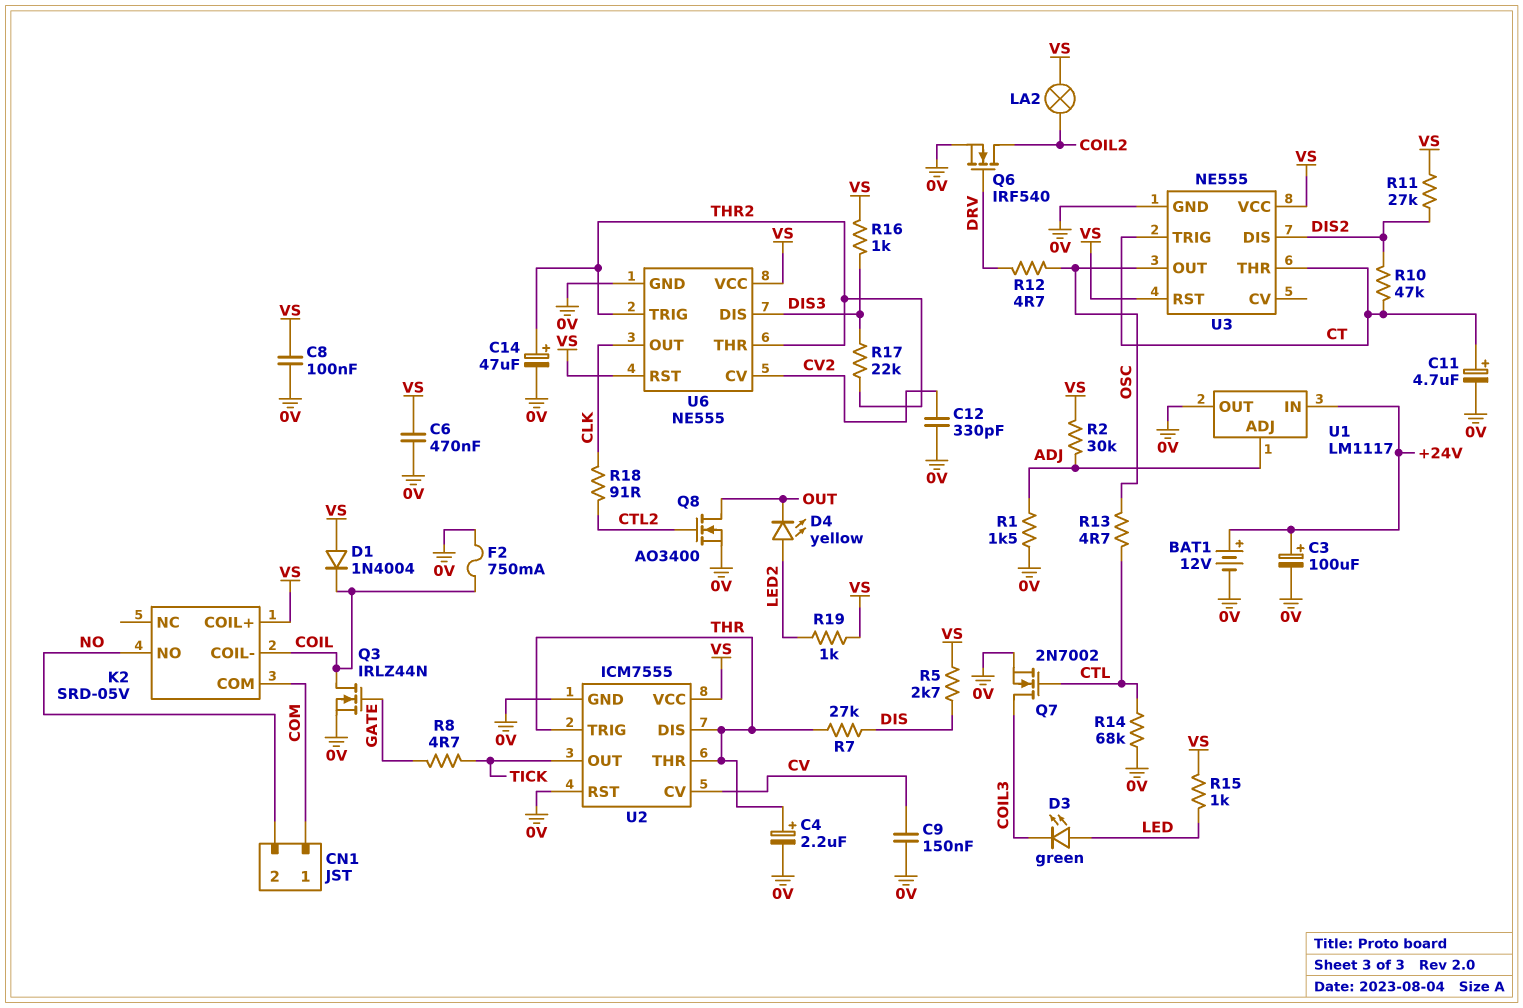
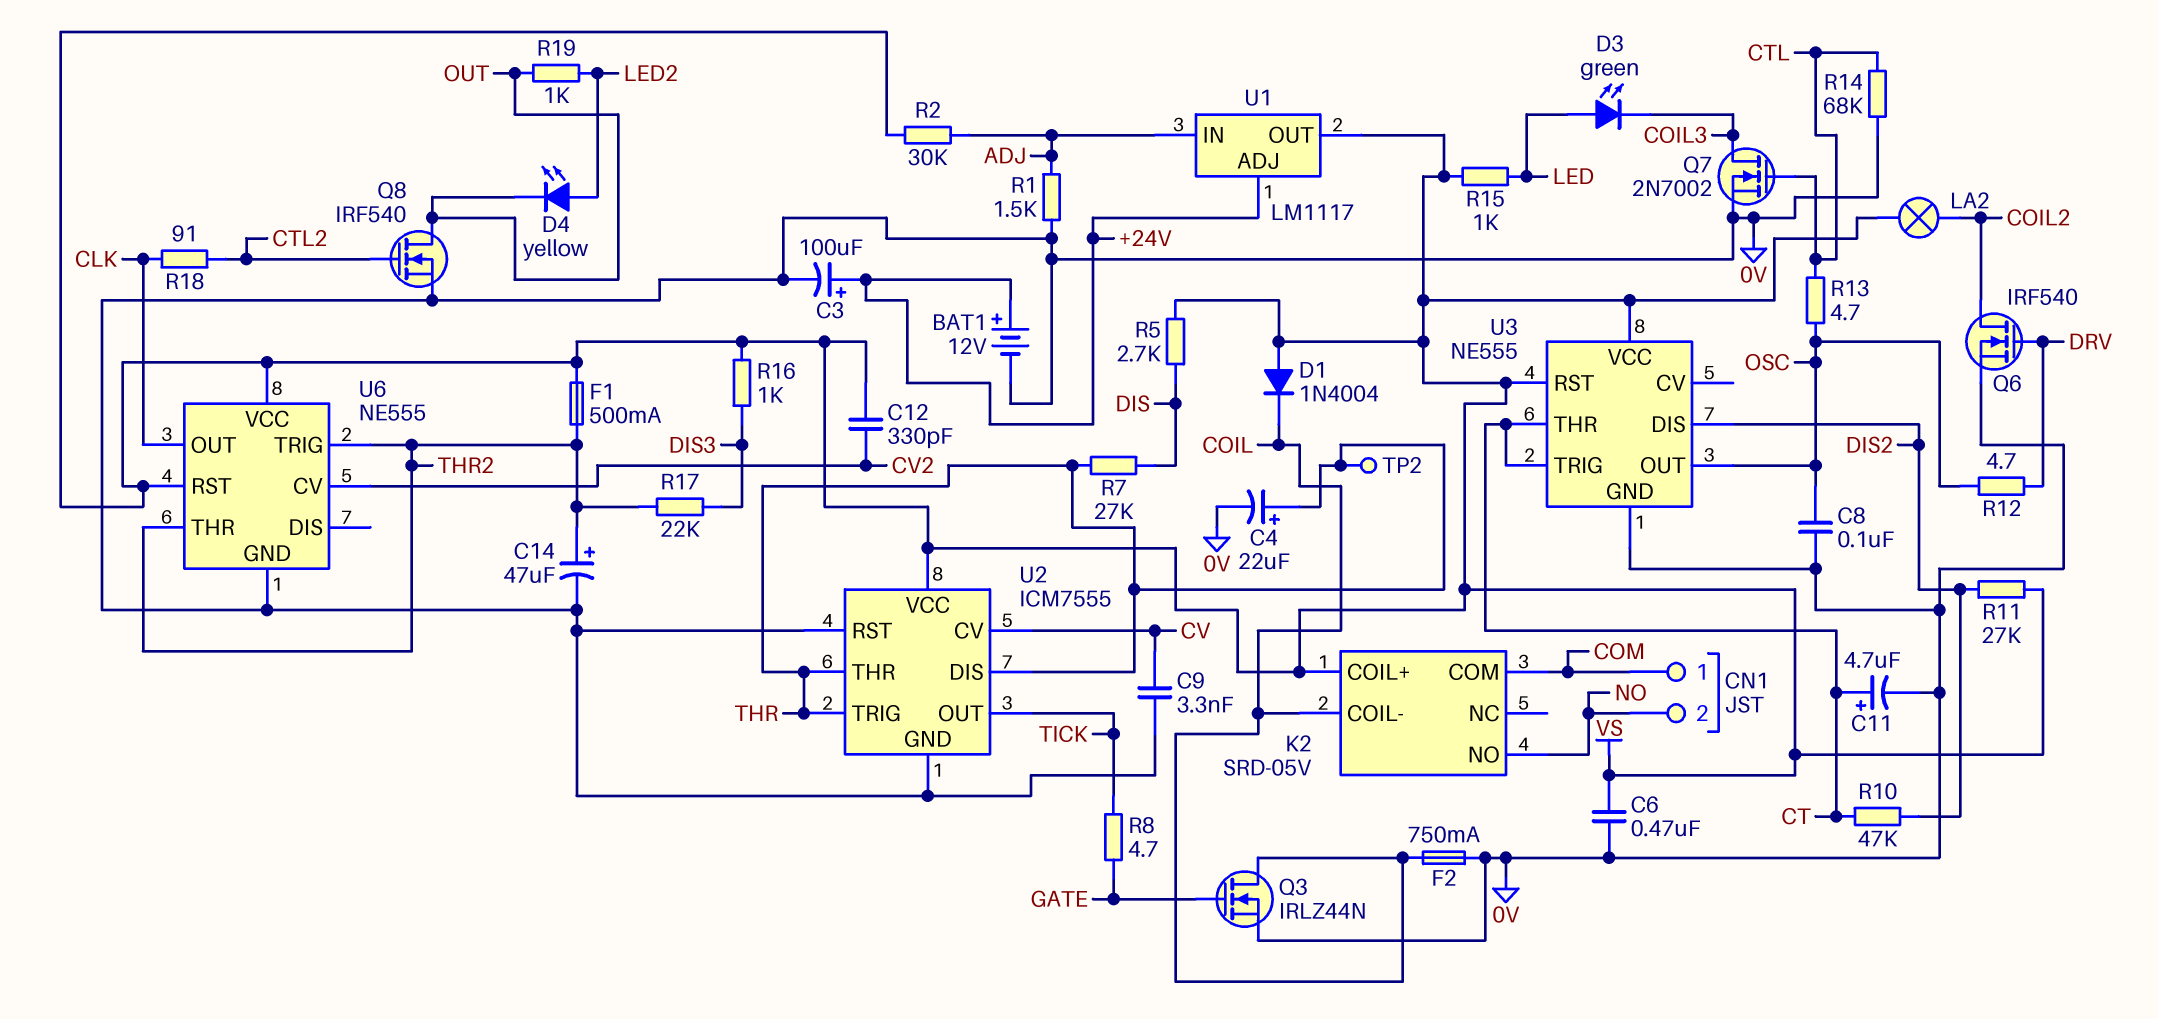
C4: 2.2uF (plus THR, minus 0V) -> 22uF (plus THR, minus 0V)
C8: 100nF (0V, VS) -> 100nF (0V, OSC)
C9: 150nF (0V, CV) -> 3.3nF (0V, CV)
C12: 330pF (0V, CV2) -> 330pF (CV2, VS)
F1: none -> 500mA (THR2, VS)
Q8: NMOS AO3400 (G CTL2, D OUT, S 0V) -> NMOS IRF540 (G CTL2, D OUT, S 0V)
R19: 1k (LED2, VS) -> 1k (LED2, OUT)
TP2: none -> test point (THR)
U1 pin ADJ: ADJ -> +24V
U1 pin IN: +24V -> ADJ
U1 pin OUT: 0V -> VS
U6 pin DIS: DIS3 -> none

